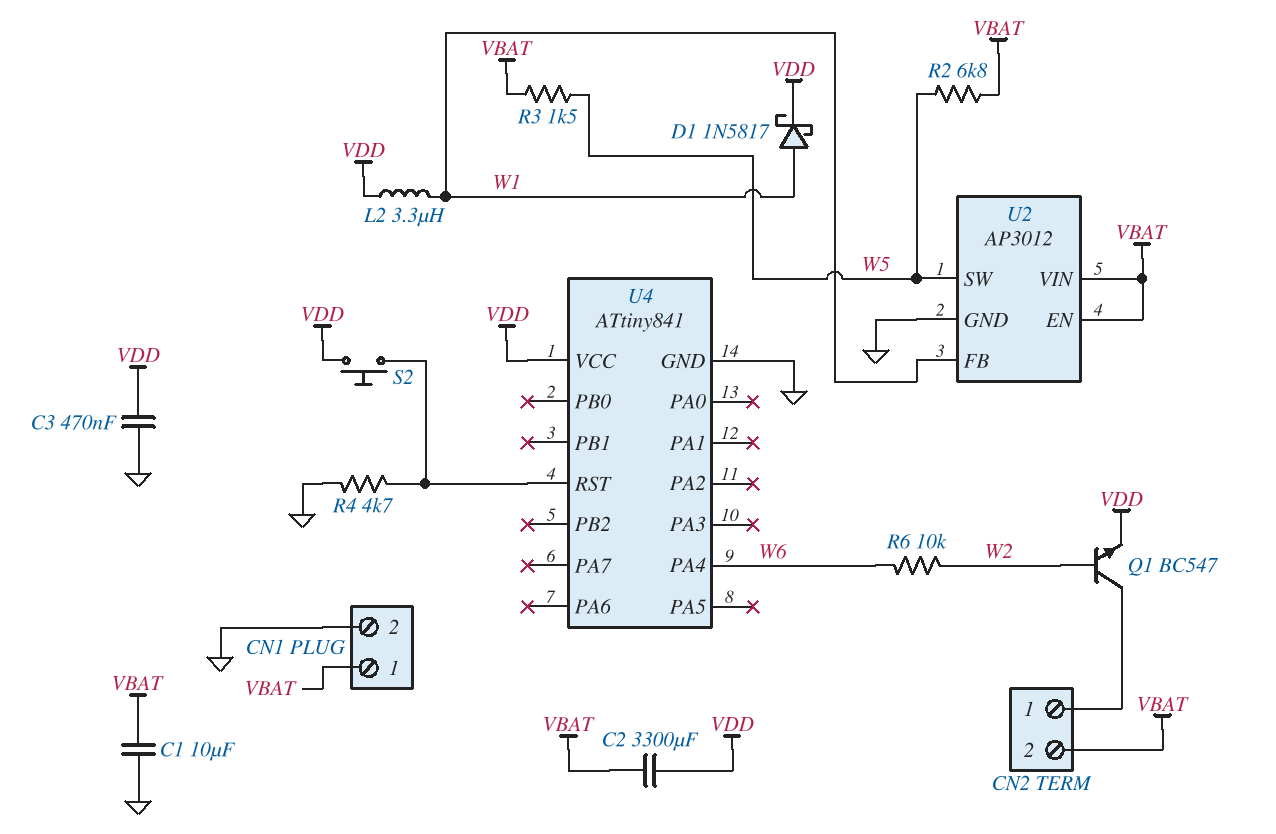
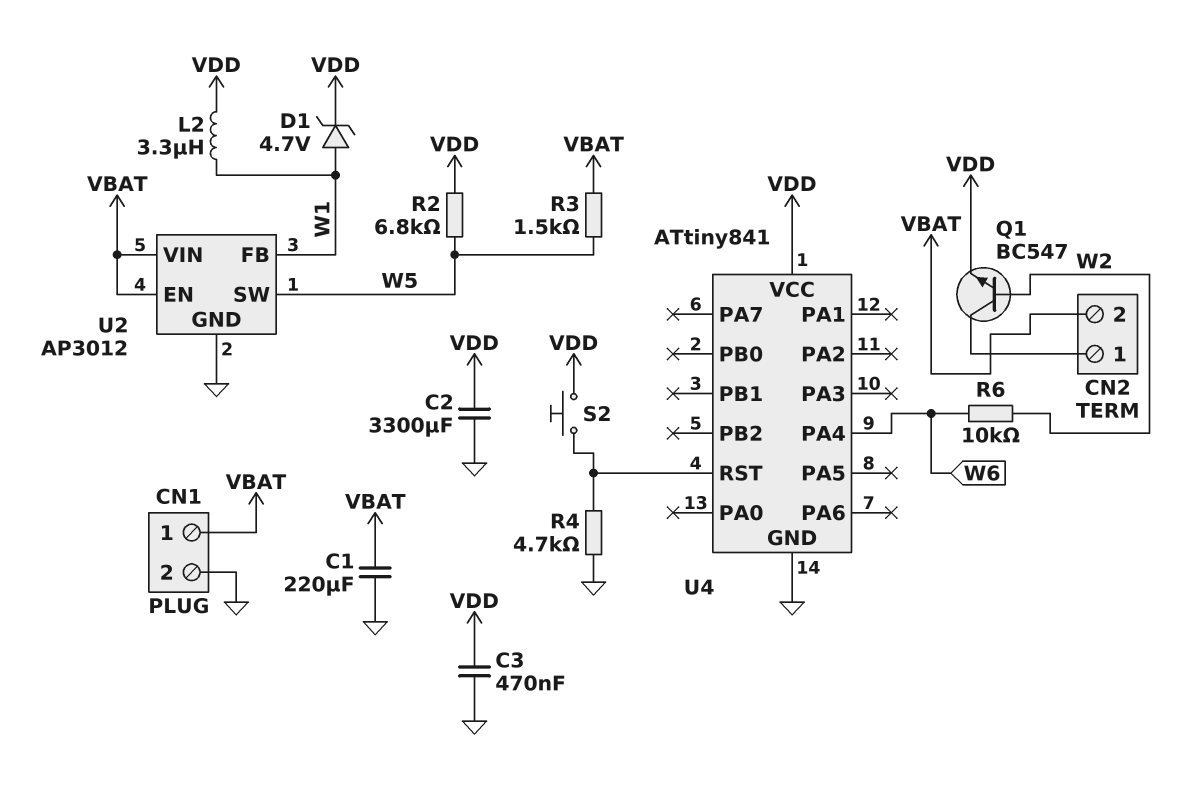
C1: 10uF (GND, VBAT) -> 220uF (GND, VBAT)
C2: 3300uF (VBAT, VDD) -> 3300uF (GND, VDD)
D1: schottky 1N5817 (A W1, K VDD) -> zener 4.7V (A W1, K VDD)
R2: 6.8k (VBAT, W5) -> 6.8k (VDD, W5)

